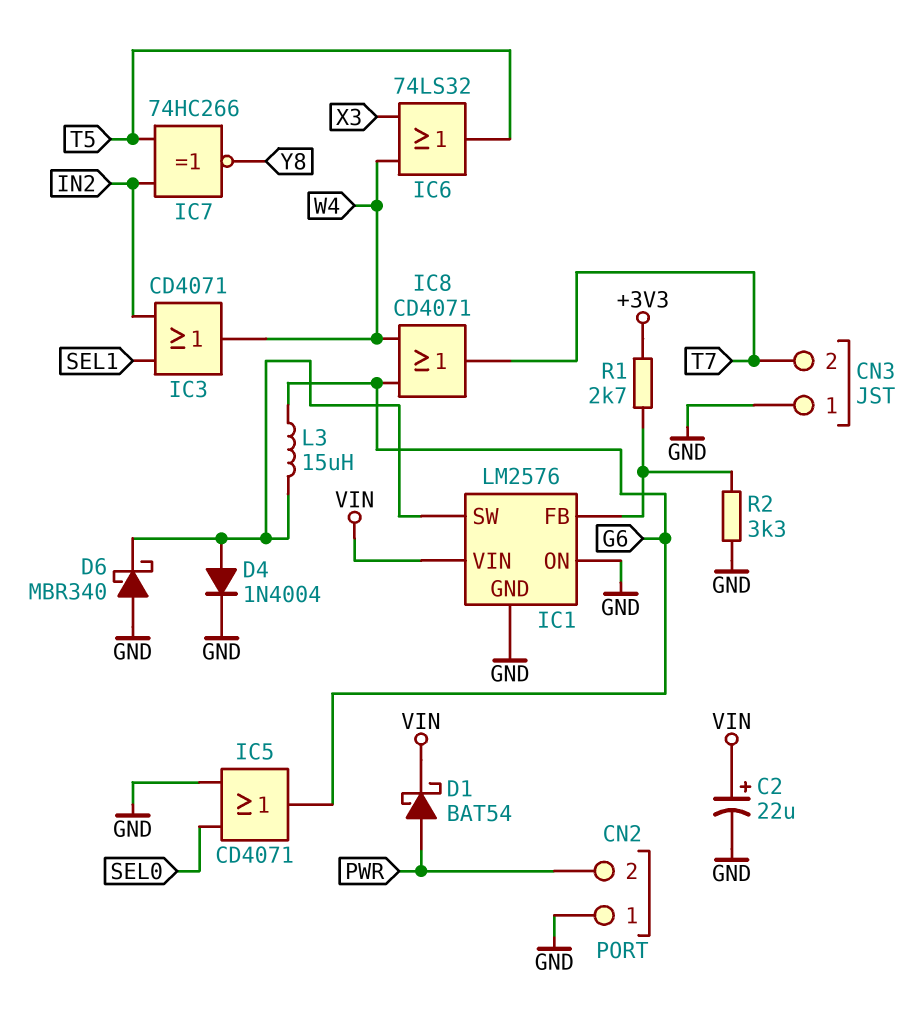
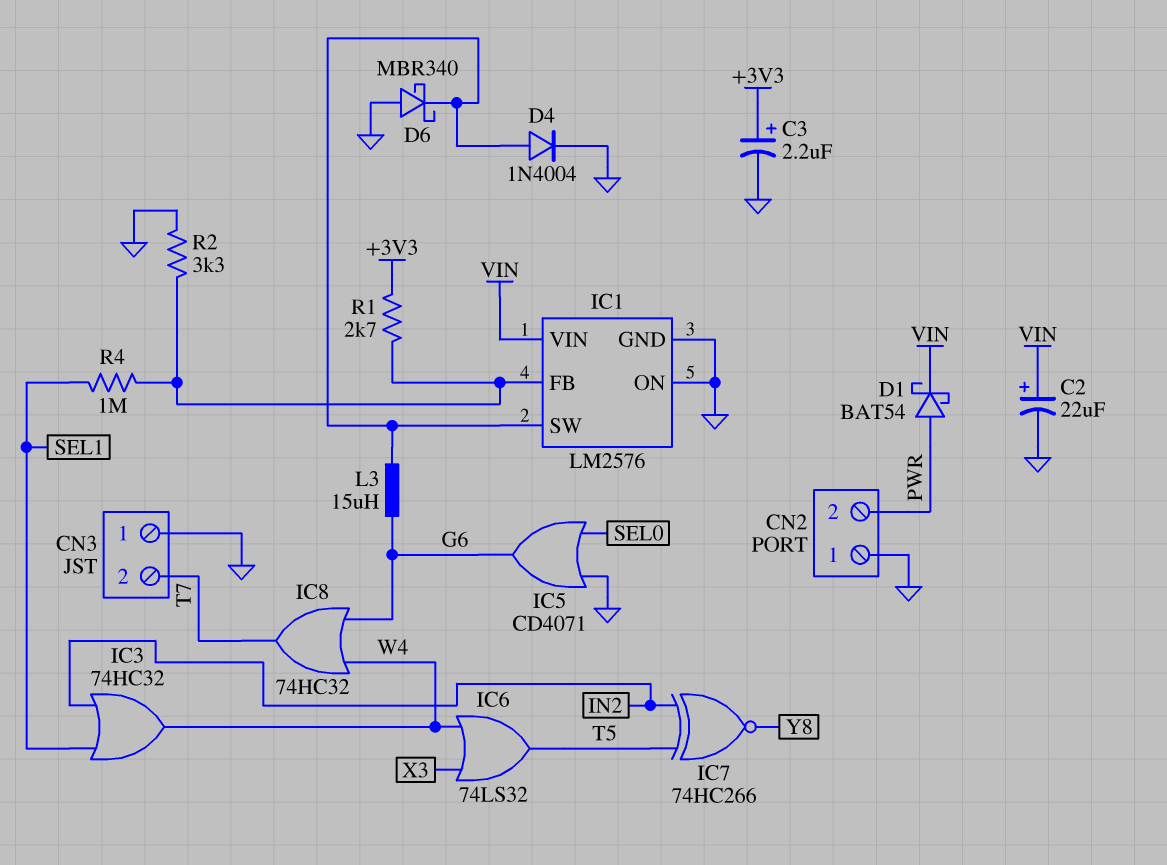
C3: none -> 2.2uF (plus +3V3, minus GND)
IC3: OR CD4071 (in IN2, in SEL1, out W4) -> OR 74HC32 (in IN2, in SEL1, out W4)
IC8: OR CD4071 (in G6, in W4, out T7) -> OR 74HC32 (in G6, in W4, out T7)
R4: none -> 1M (IC1/FB, SEL1)

